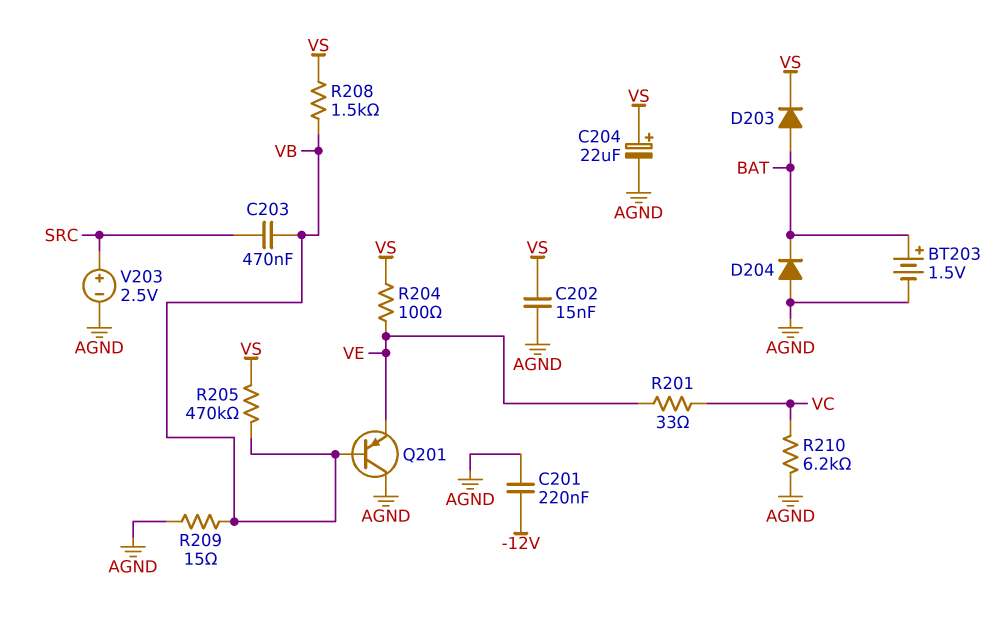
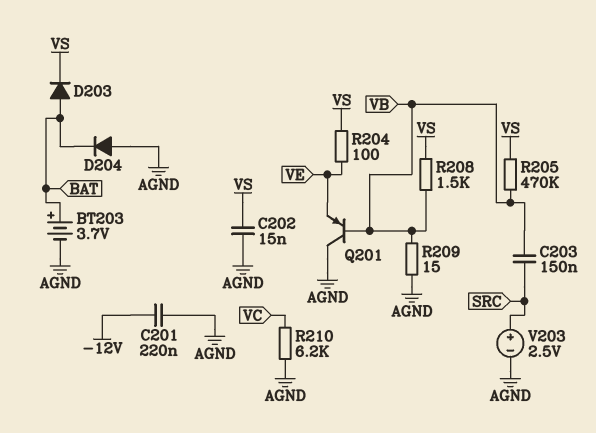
BT203: 1.5V (plus BAT, minus AGND) -> 3.7V (plus BAT, minus AGND)
C203: 470nF (SRC, VB) -> 150nF (SRC, VB)
C204: 22uF (plus VS, minus AGND) -> none
R201: 33 (VC, VE) -> none

